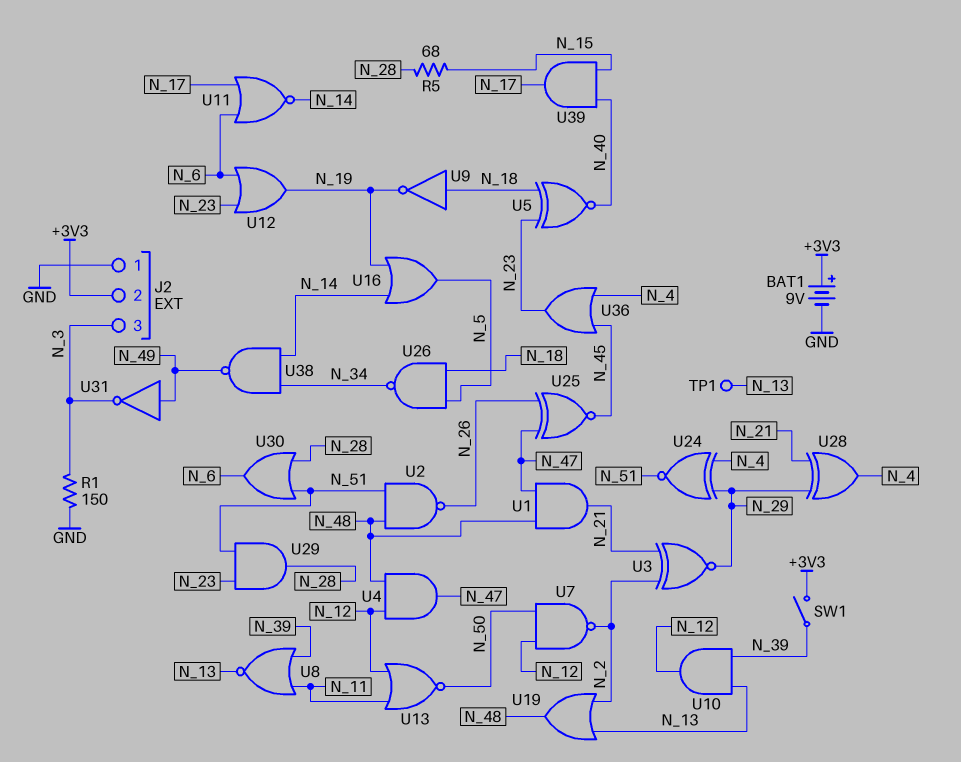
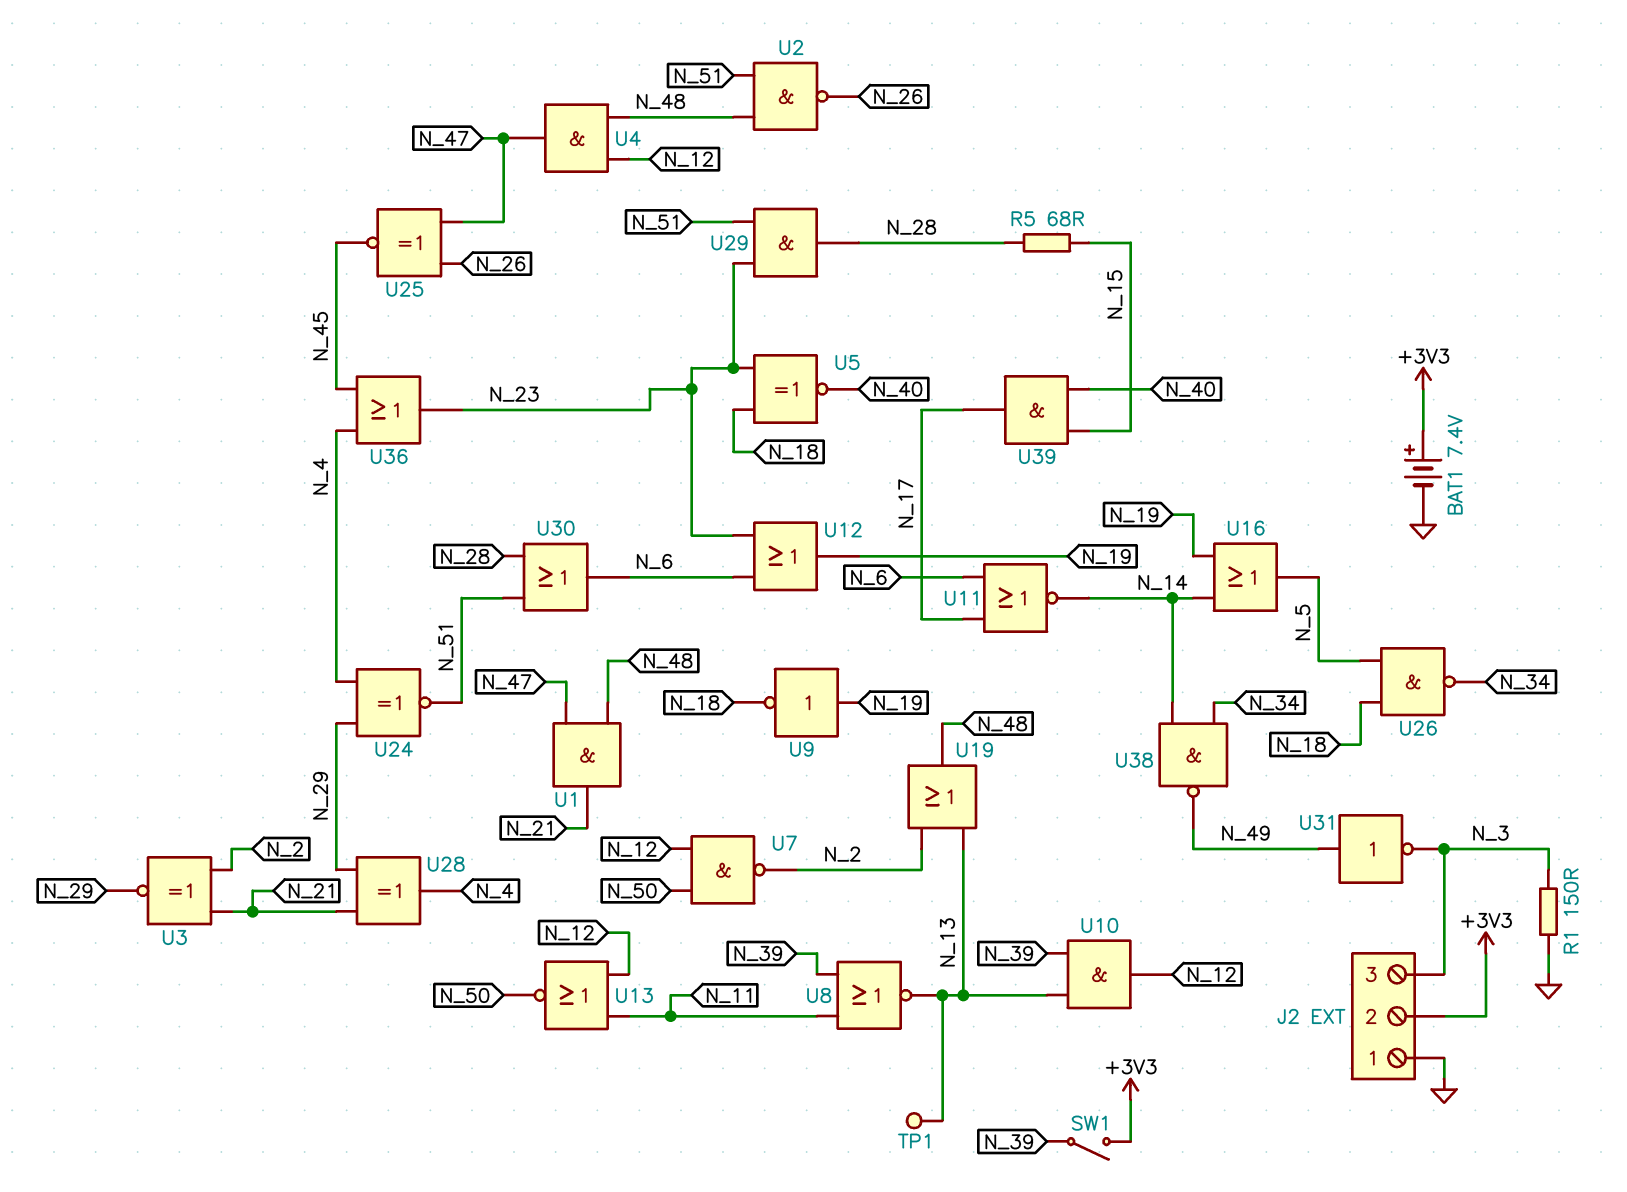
BAT1: 9V (plus +3V3, minus GND) -> 7.4V (plus +3V3, minus GND)
U9: NOT (in N_18, out N_19) -> NOT (in N_19, out N_18)

